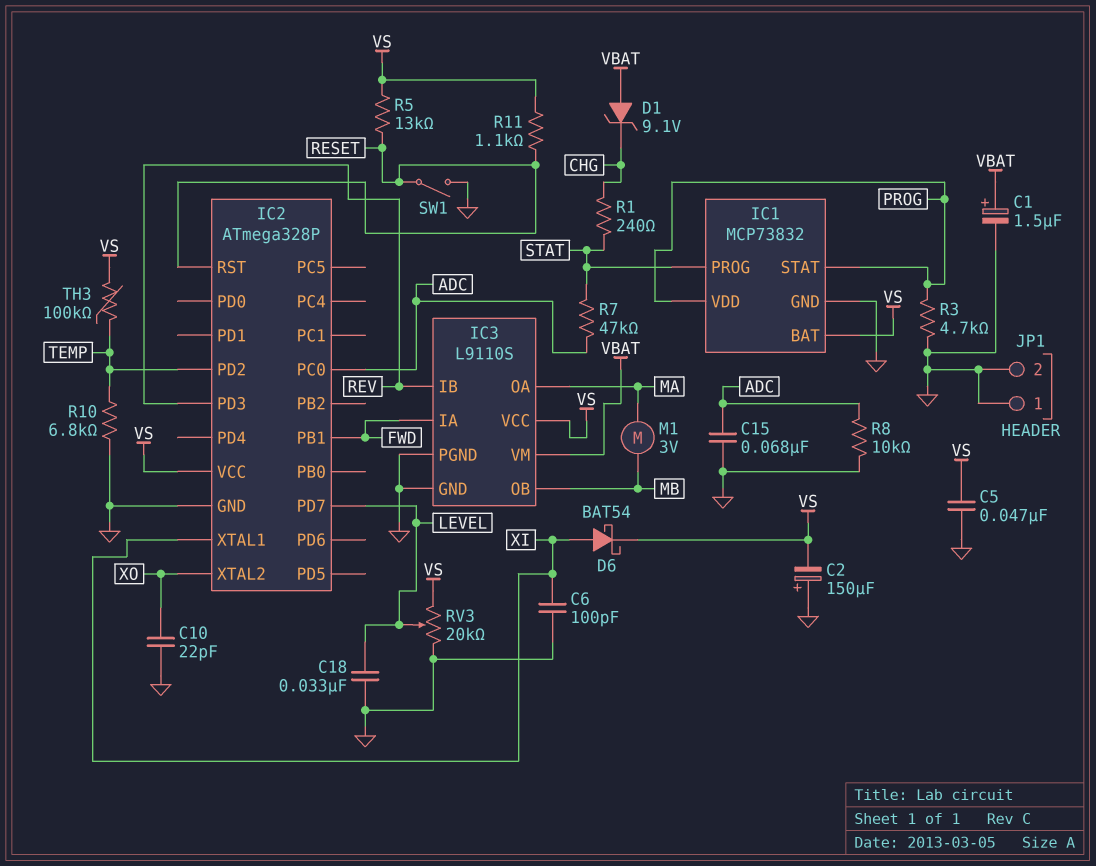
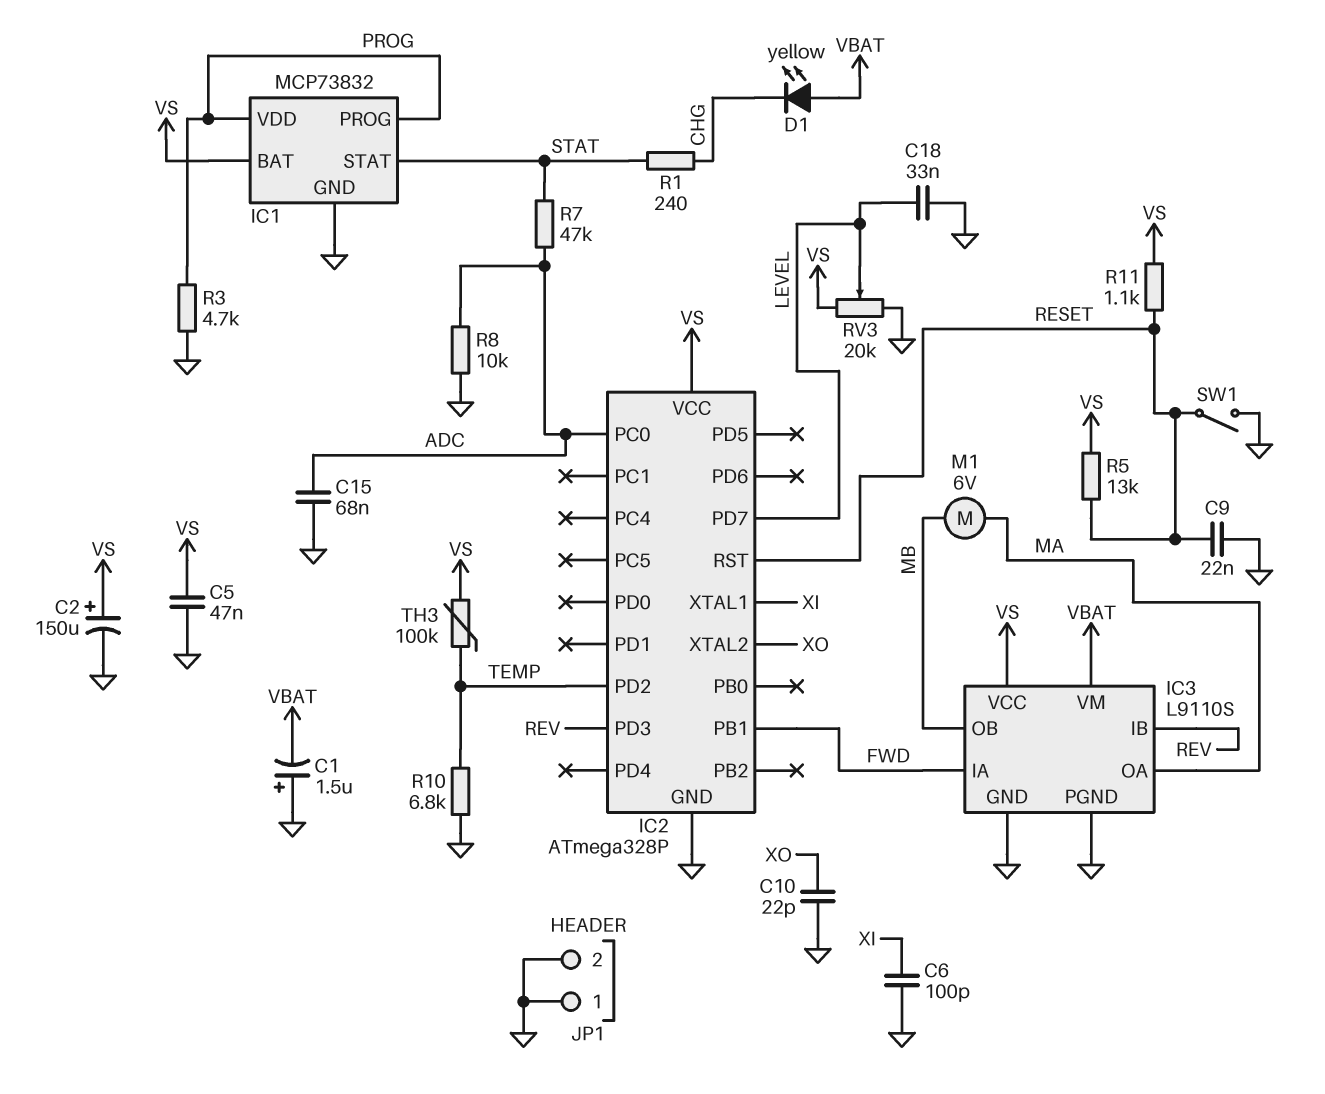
C1: 1.5uF (plus VBAT, minus GND) -> 1.5uF (plus GND, minus VBAT)
C2: 150uF (plus GND, minus VS) -> 150uF (plus VS, minus GND)
C9: none -> 22nF (GND, RESET)
D1: zener 9.1V (A VBAT, K CHG) -> LED yellow (A VBAT, K CHG)
D6: schottky BAT54 (A XI, K VS) -> none
IC1 pin PROG: STAT -> PROG
IC1 pin STAT: PROG -> STAT
M1: motor 3V (MA, MB) -> motor 6V (MA, MB)

